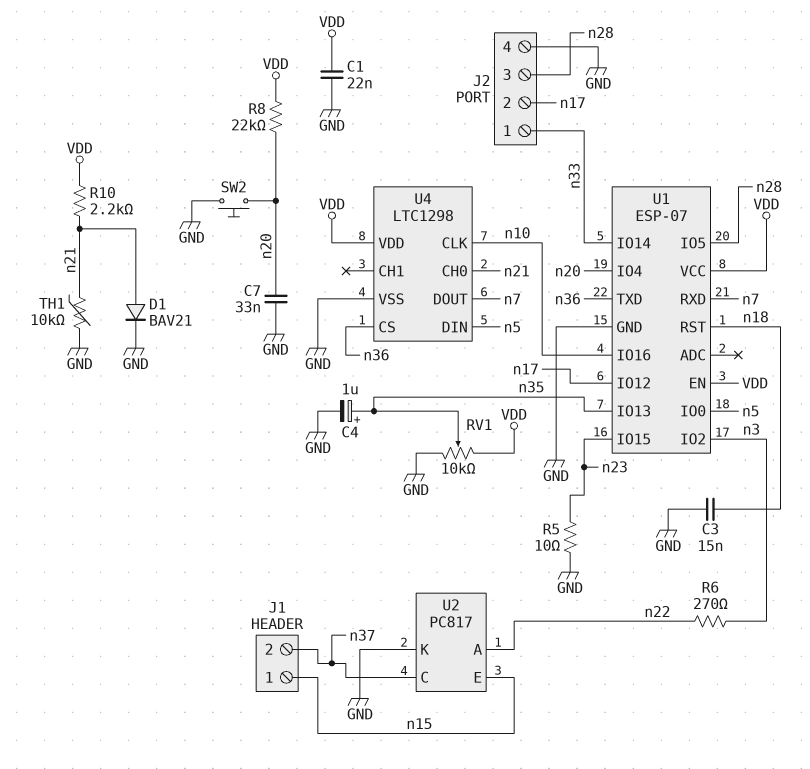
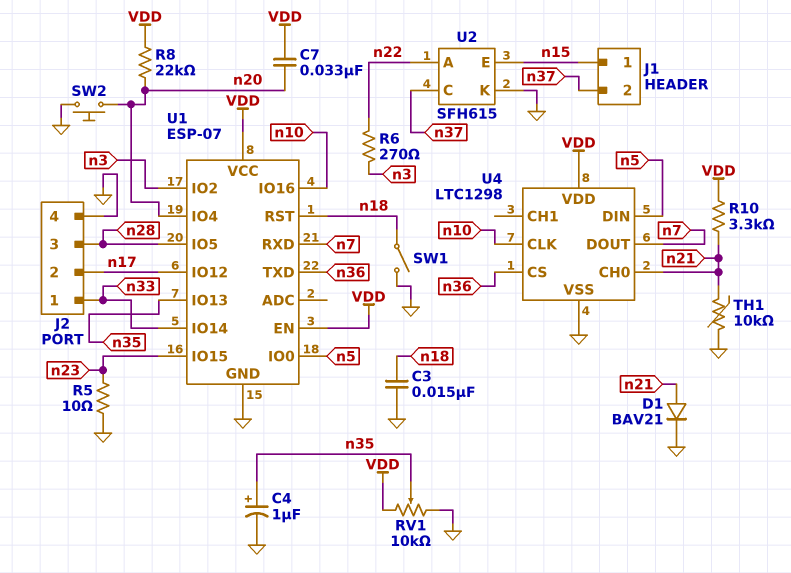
C1: 22nF (GND, VDD) -> none
C7: 33nF (GND, n20) -> 33nF (VDD, n20)
R10: 2.2k (VDD, n21) -> 3.3k (VDD, n21)
SW1: none -> switch (GND, n18)
U2: PC817 -> SFH615

